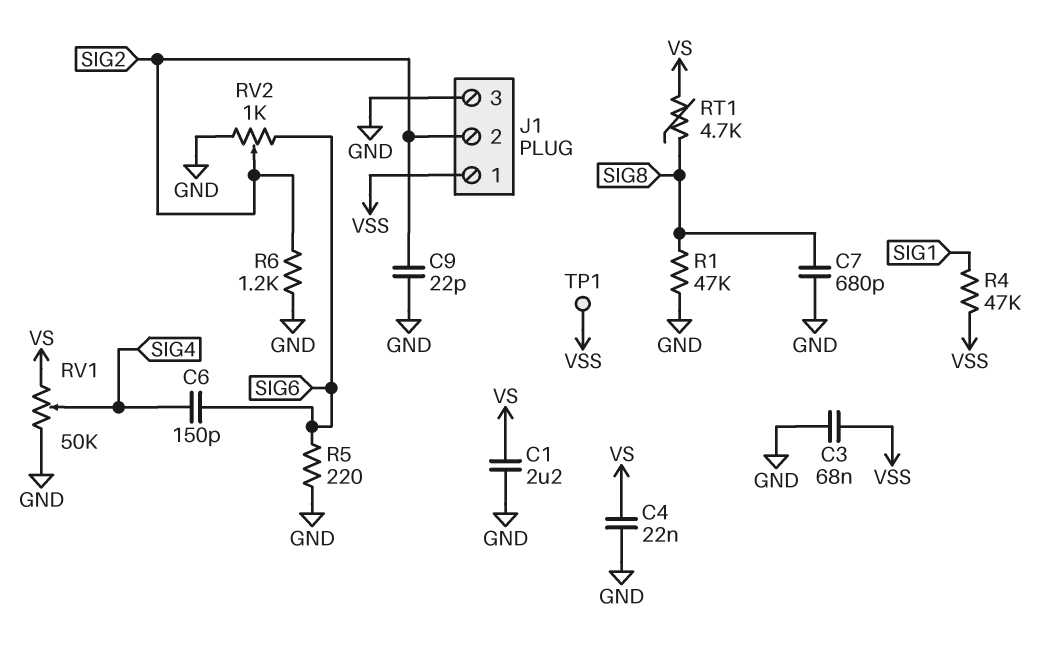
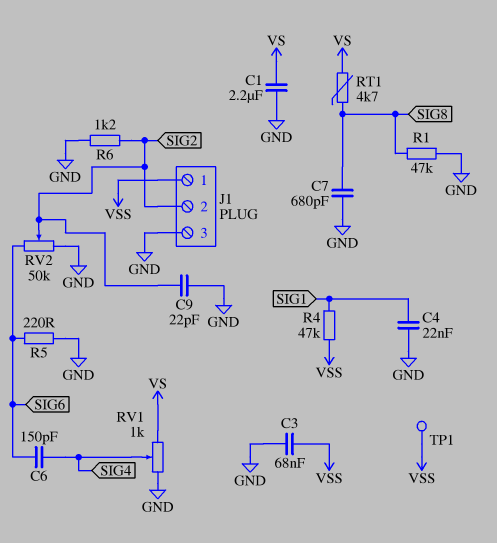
C4: 22nF (GND, VS) -> 22nF (GND, SIG1)
RV1: 50k (GND, VS, wiper SIG4) -> 1k (GND, VS, wiper SIG4)
RV2: 1k (GND, SIG6, wiper SIG2) -> 50k (GND, SIG6, wiper SIG2)

